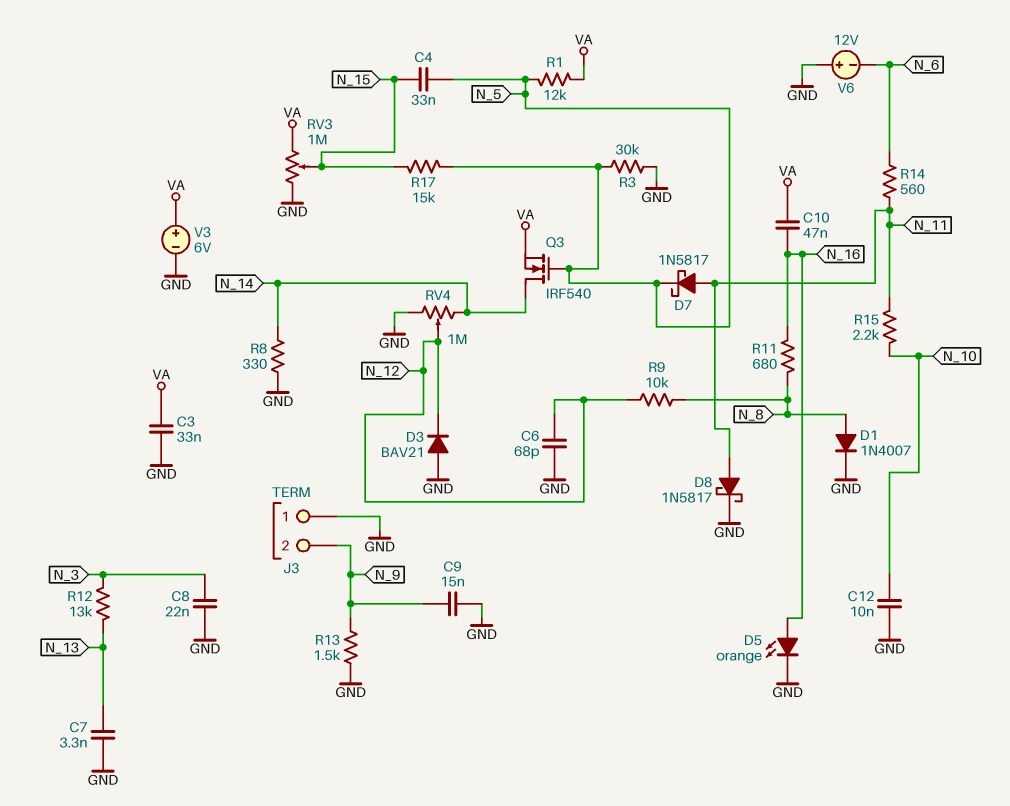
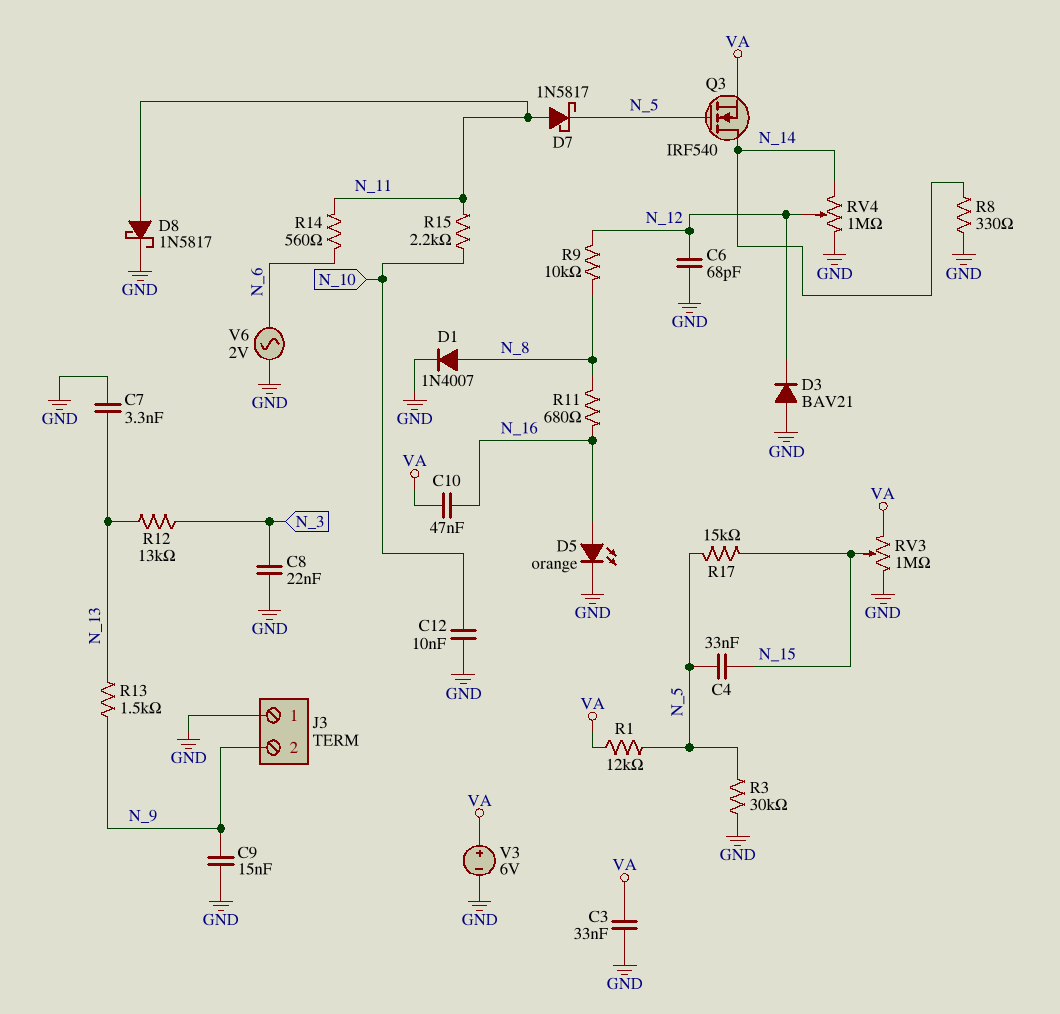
R13: 1.5k (GND, N_9) -> 1.5k (N_9, N_13)
V6: 12V (plus GND, minus N_6) -> AC 2V (GND, N_6)

